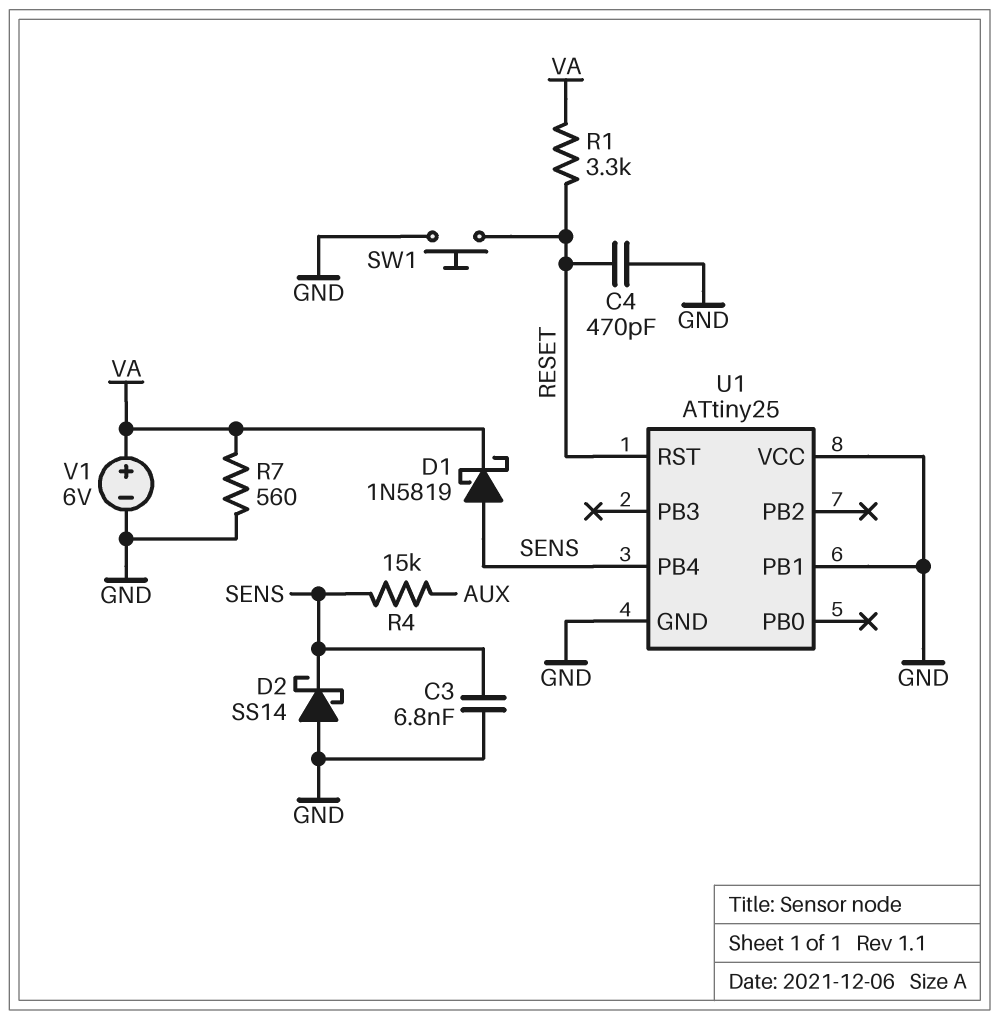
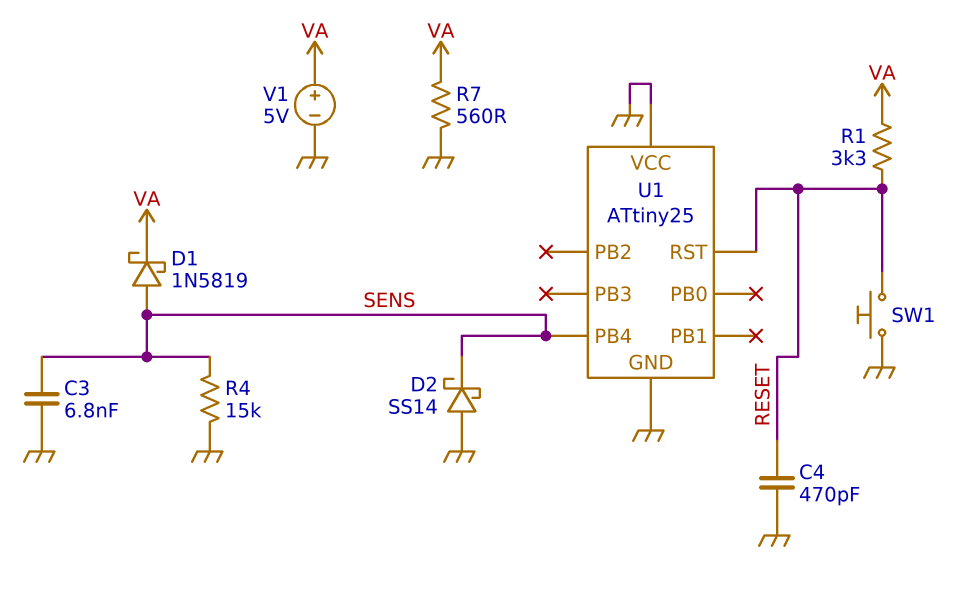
R4: 15k (AUX, SENS) -> 15k (GND, SENS)
U1 pin PB1: GND -> none
V1: 6V (plus VA, minus GND) -> 5V (plus VA, minus GND)

